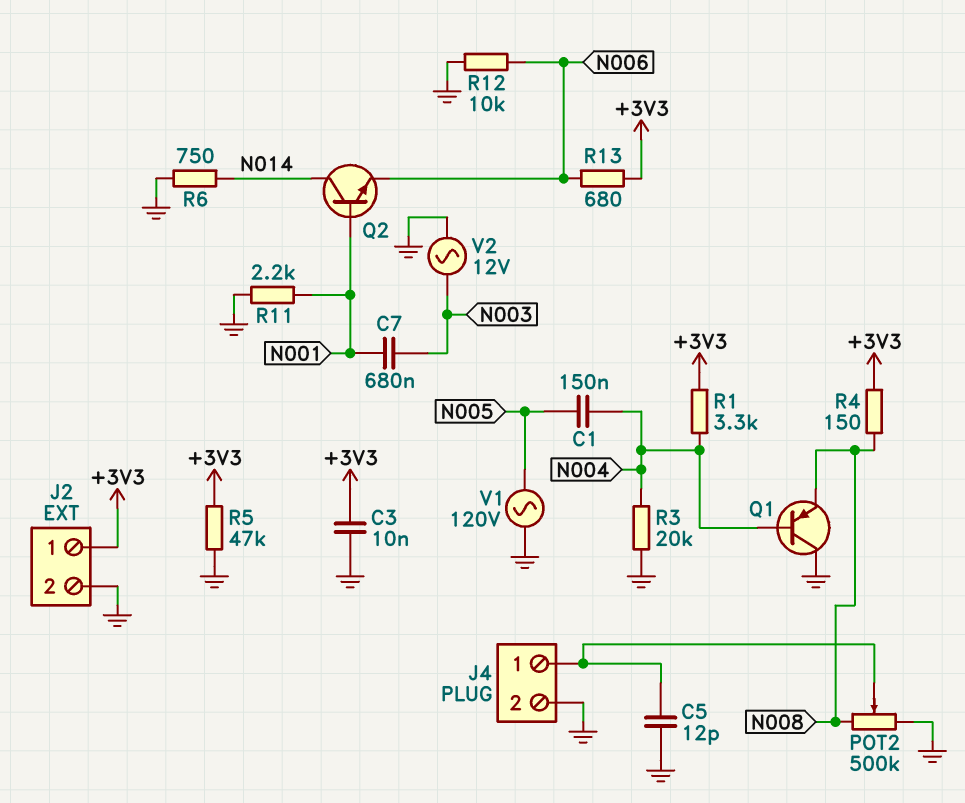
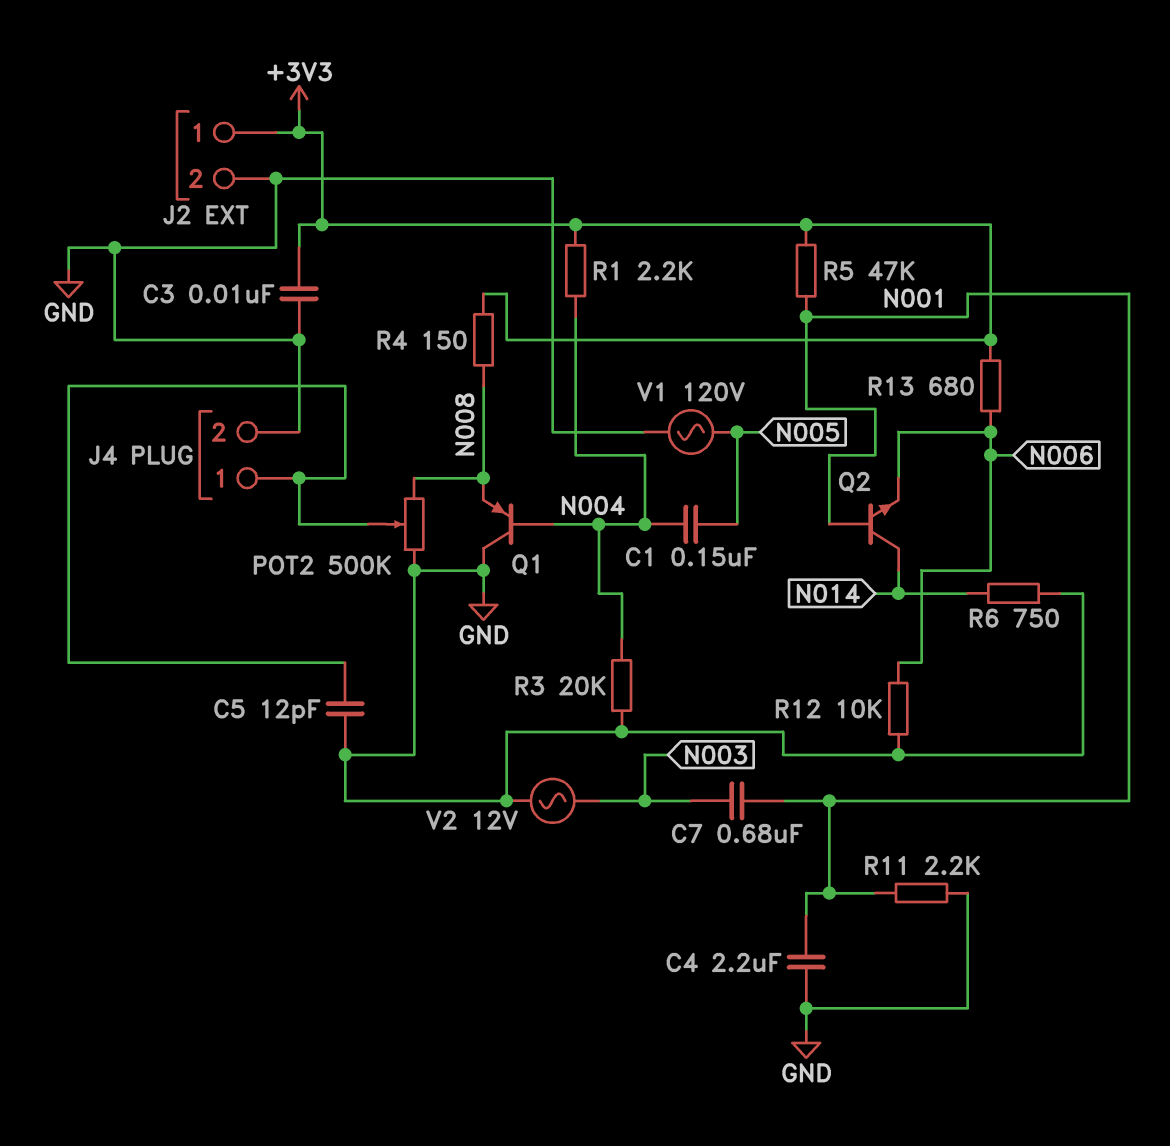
C4: none -> 2.2uF (GND, N001)
R1: 3.3k (+3V3, N004) -> 2.2k (+3V3, N004)
R5: 47k (+3V3, GND) -> 47k (+3V3, N001)

